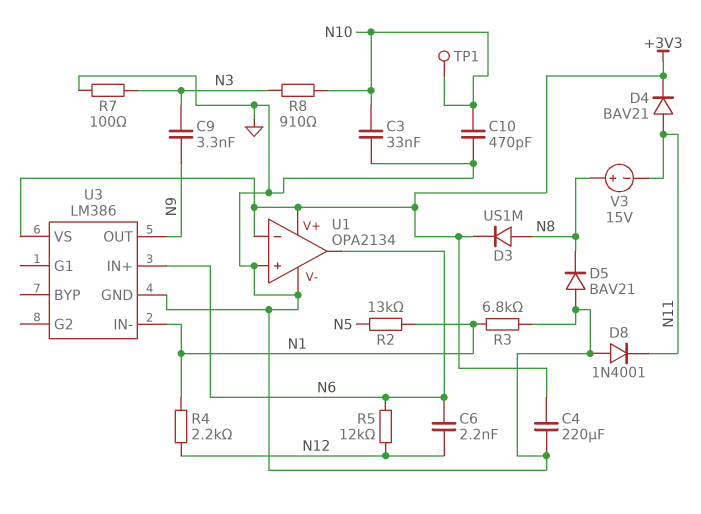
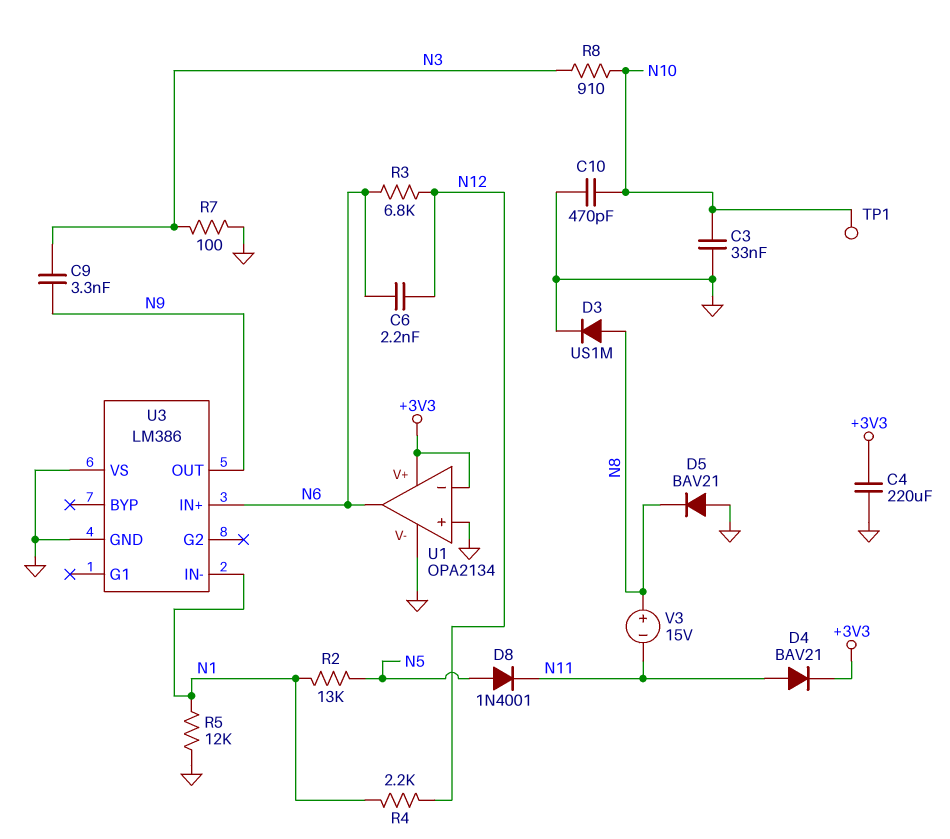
D3: diode US1M (A N8, K +3V3) -> diode US1M (A N8, K GND)
D8: diode 1N4001 (A GND, K N11) -> diode 1N4001 (A N5, K N11)
R3: 6.8k (GND, N1) -> 6.8k (N6, N12)
R5: 12k (N6, N12) -> 12k (GND, N1)
U3 pin VS: +3V3 -> GND

